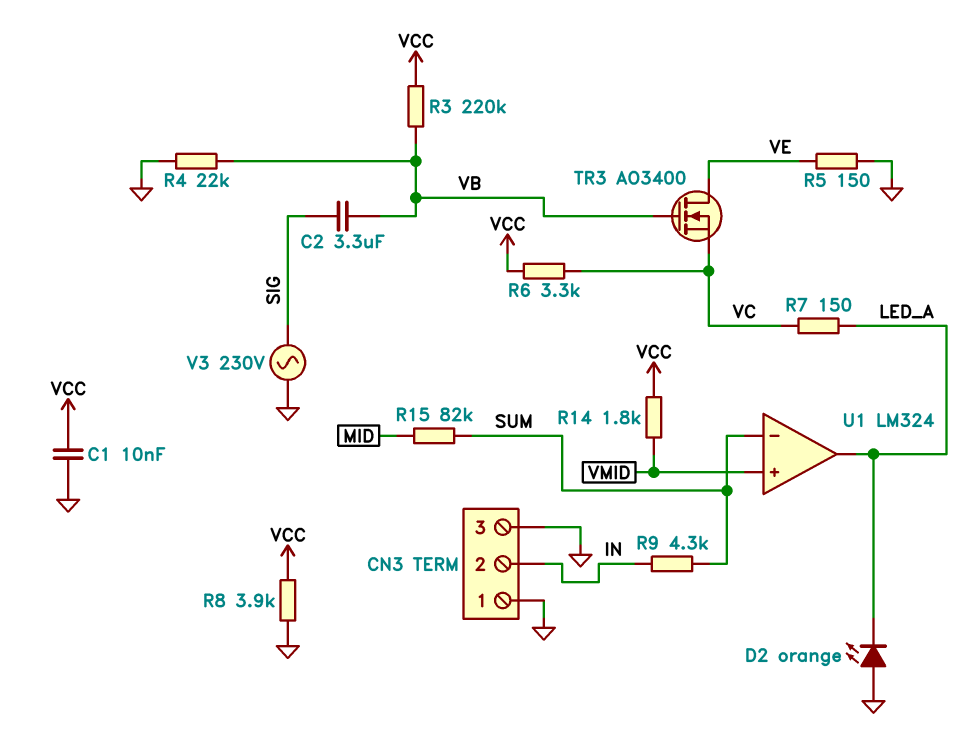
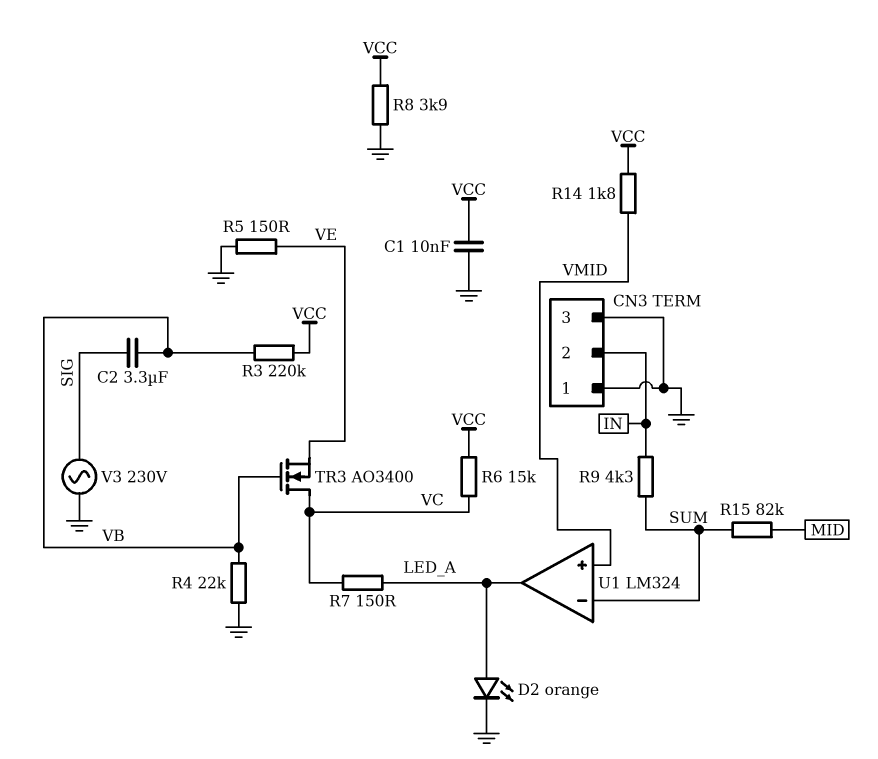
D2: LED orange (A GND, K LED_A) -> LED orange (A LED_A, K GND)
R6: 3.3k (VC, VCC) -> 15k (VC, VCC)
TR3: NMOS AO3400 (G VB, D VE, S VC) -> NMOS AO3400 (G VB, D VC, S VE)

